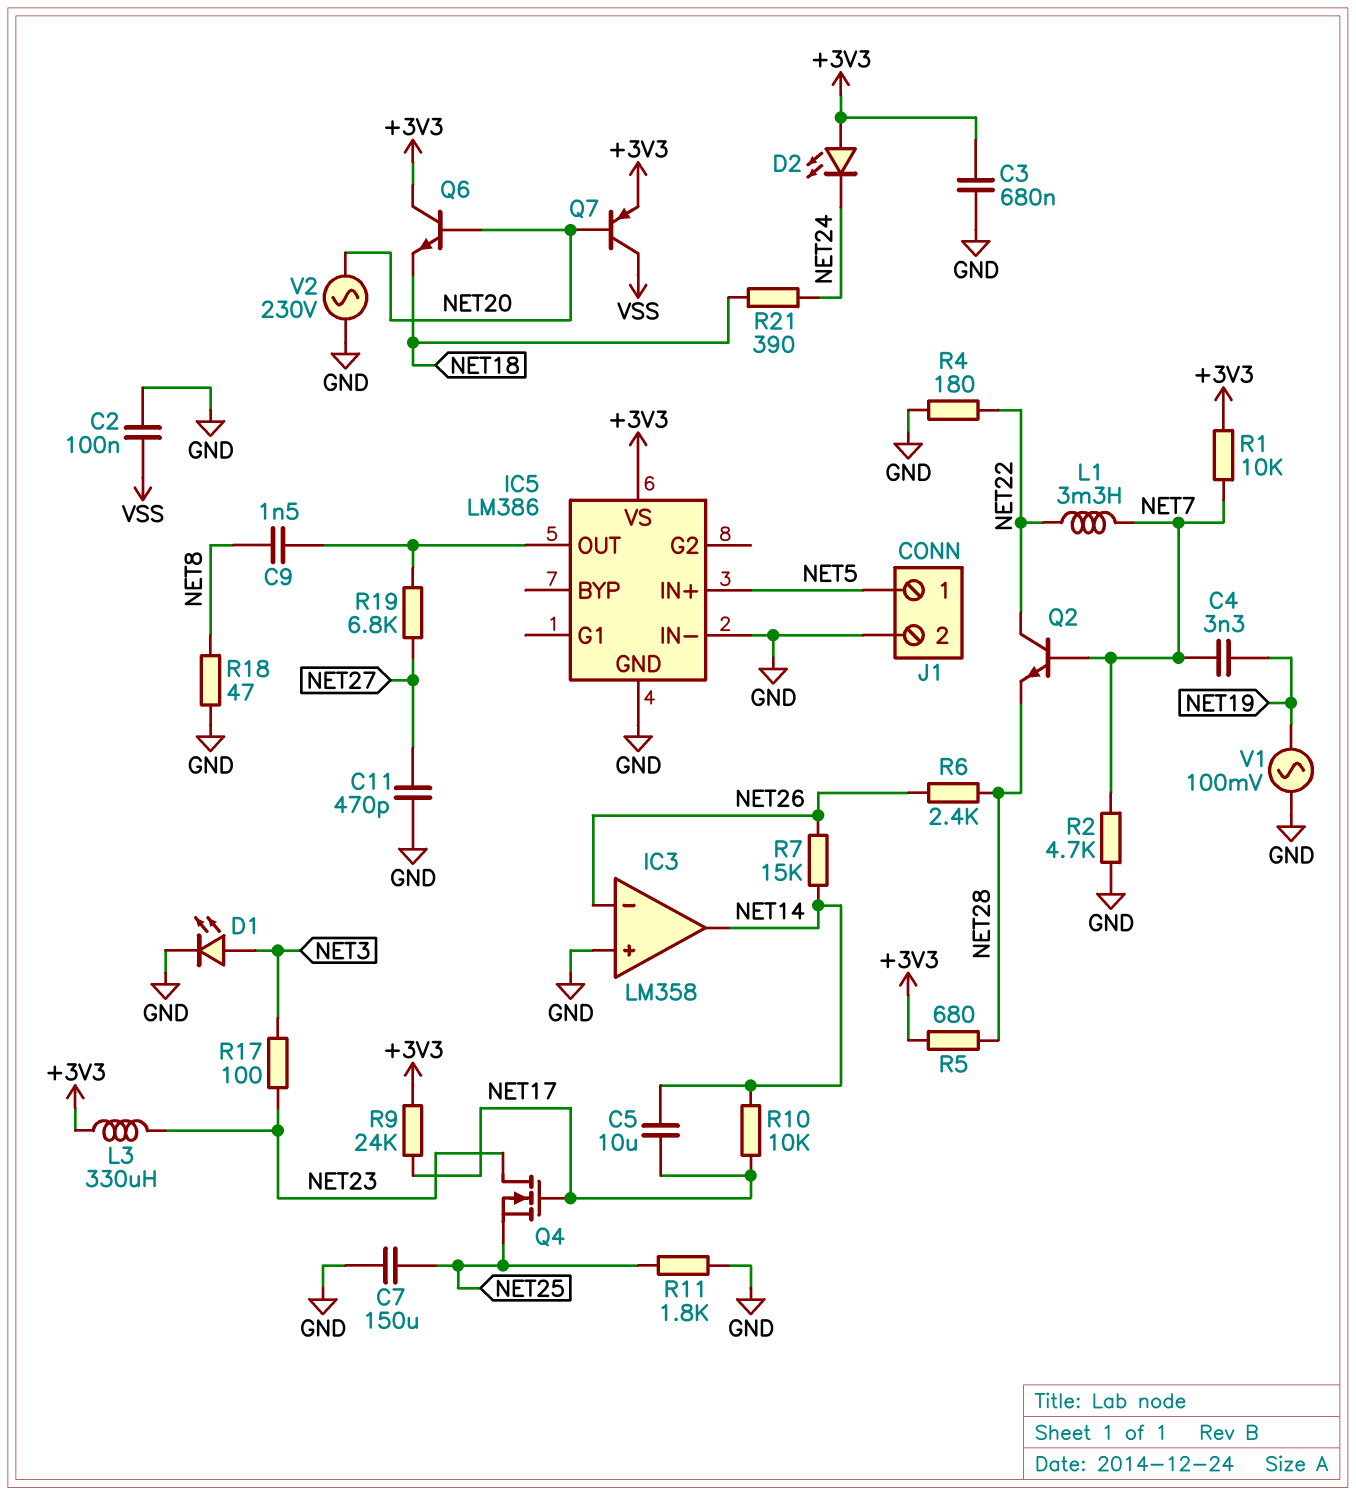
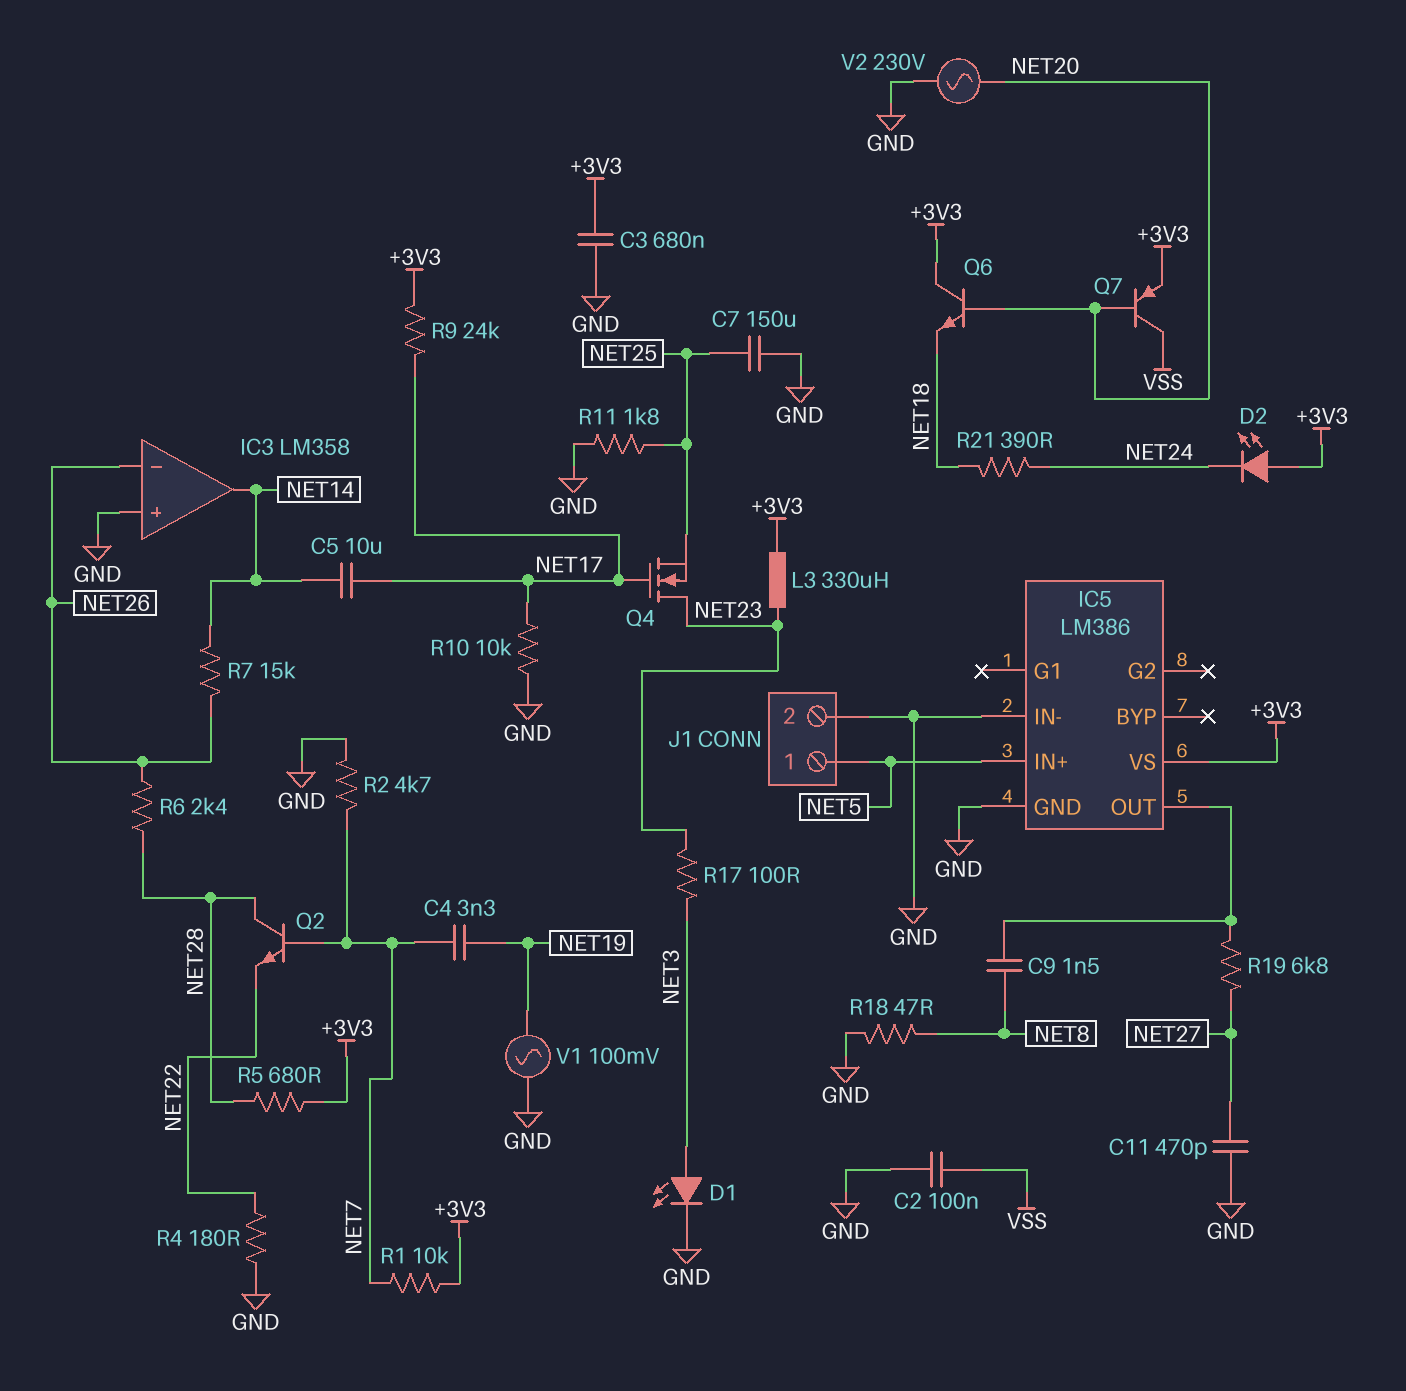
L1: 3.3mH (NET7, NET22) -> none
Q2: NPN (B NET7, C NET22, E NET28) -> NPN (B NET7, C NET28, E NET22)
R10: 10k (NET14, NET17) -> 10k (GND, NET17)

